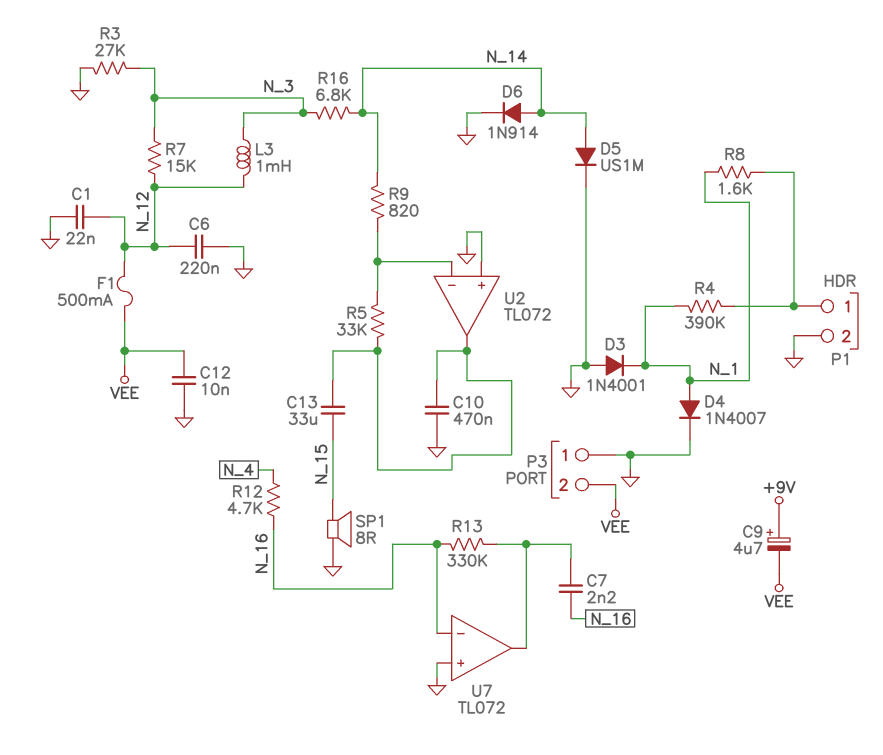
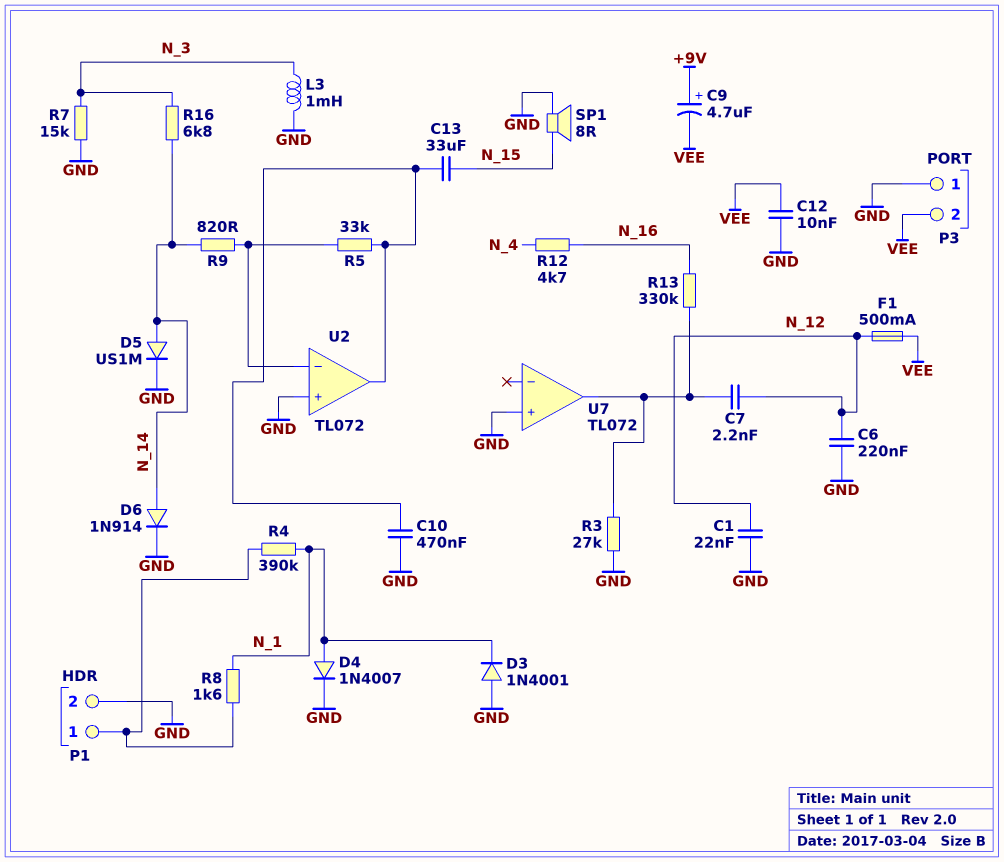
C7: 2.2nF (N_16, U7/out) -> 2.2nF (N_12, U7/out)
L3: 1mH (N_3, N_12) -> 1mH (GND, N_3)
R3: 27k (GND, N_3) -> 27k (GND, U7/out)
R7: 15k (N_3, N_12) -> 15k (GND, N_3)
U7 pin in-: N_16 -> none

